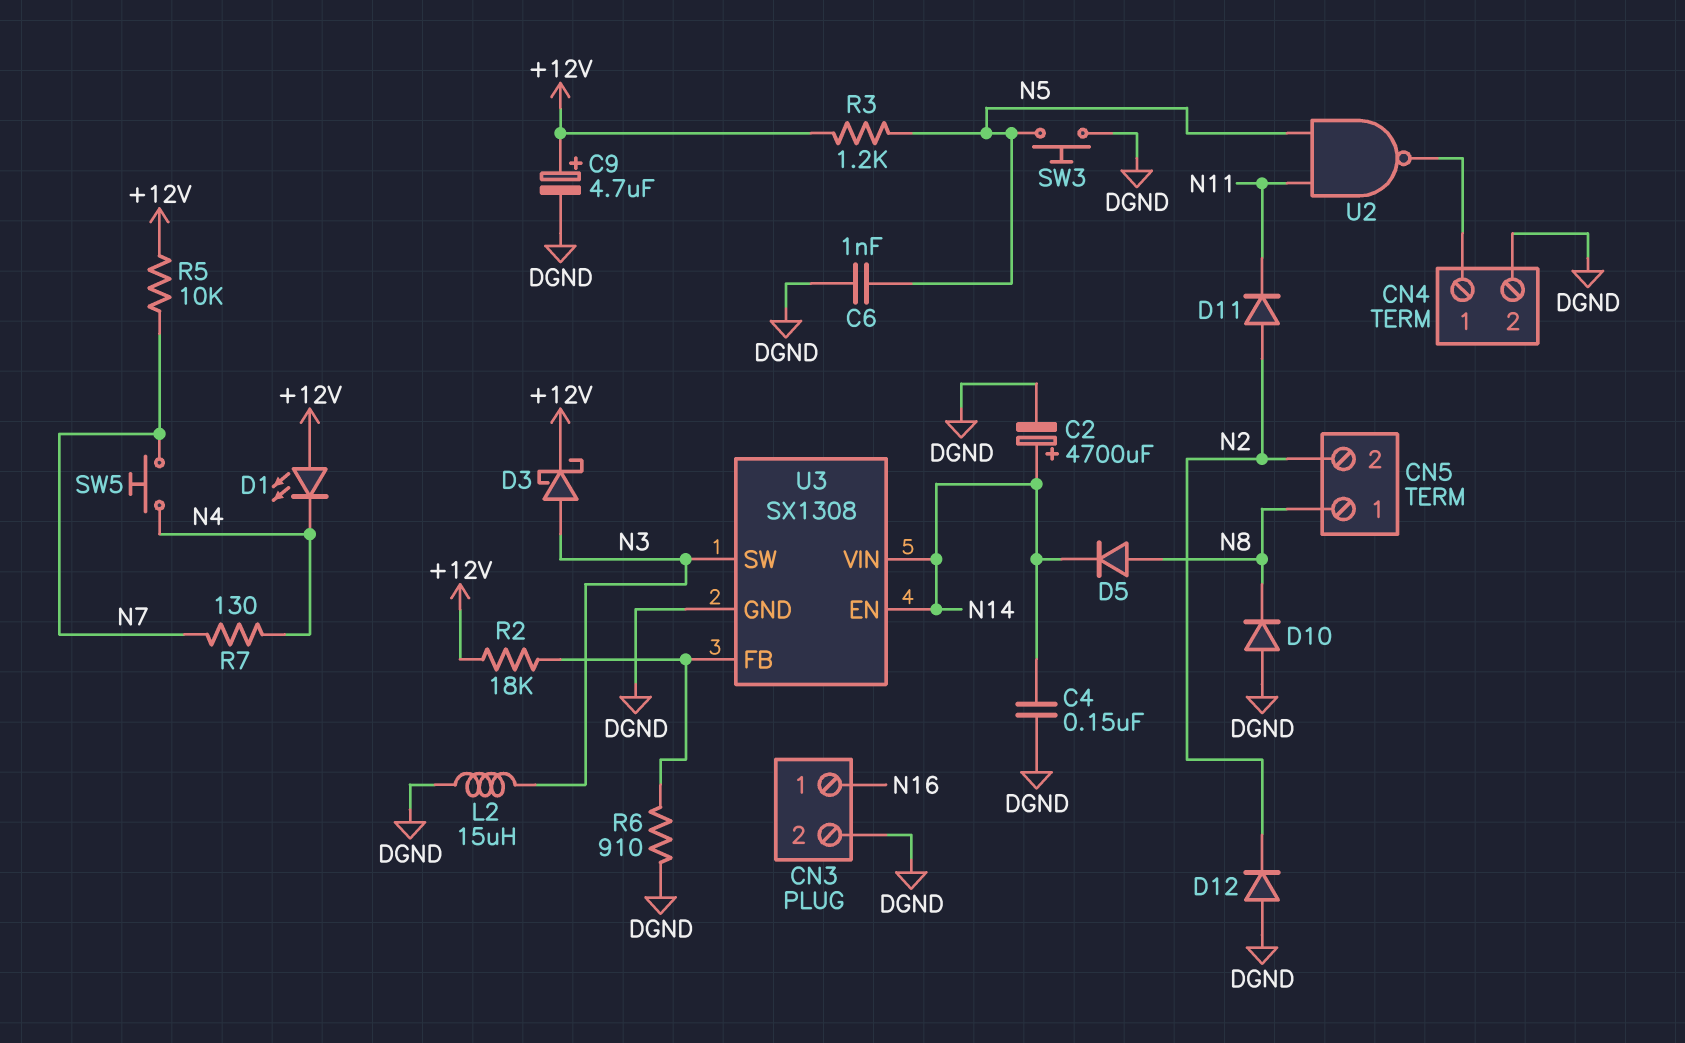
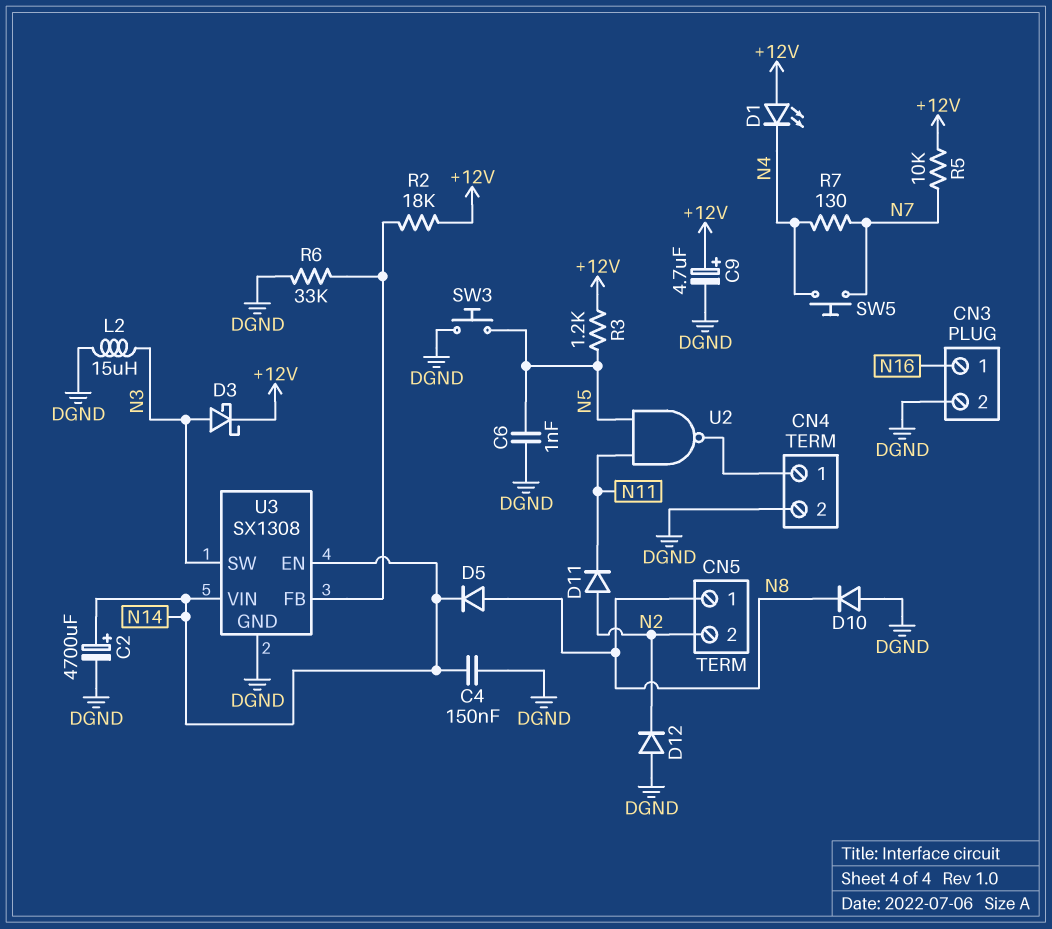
R6: 910 (DGND, U3/FB) -> 33k (DGND, U3/FB)

